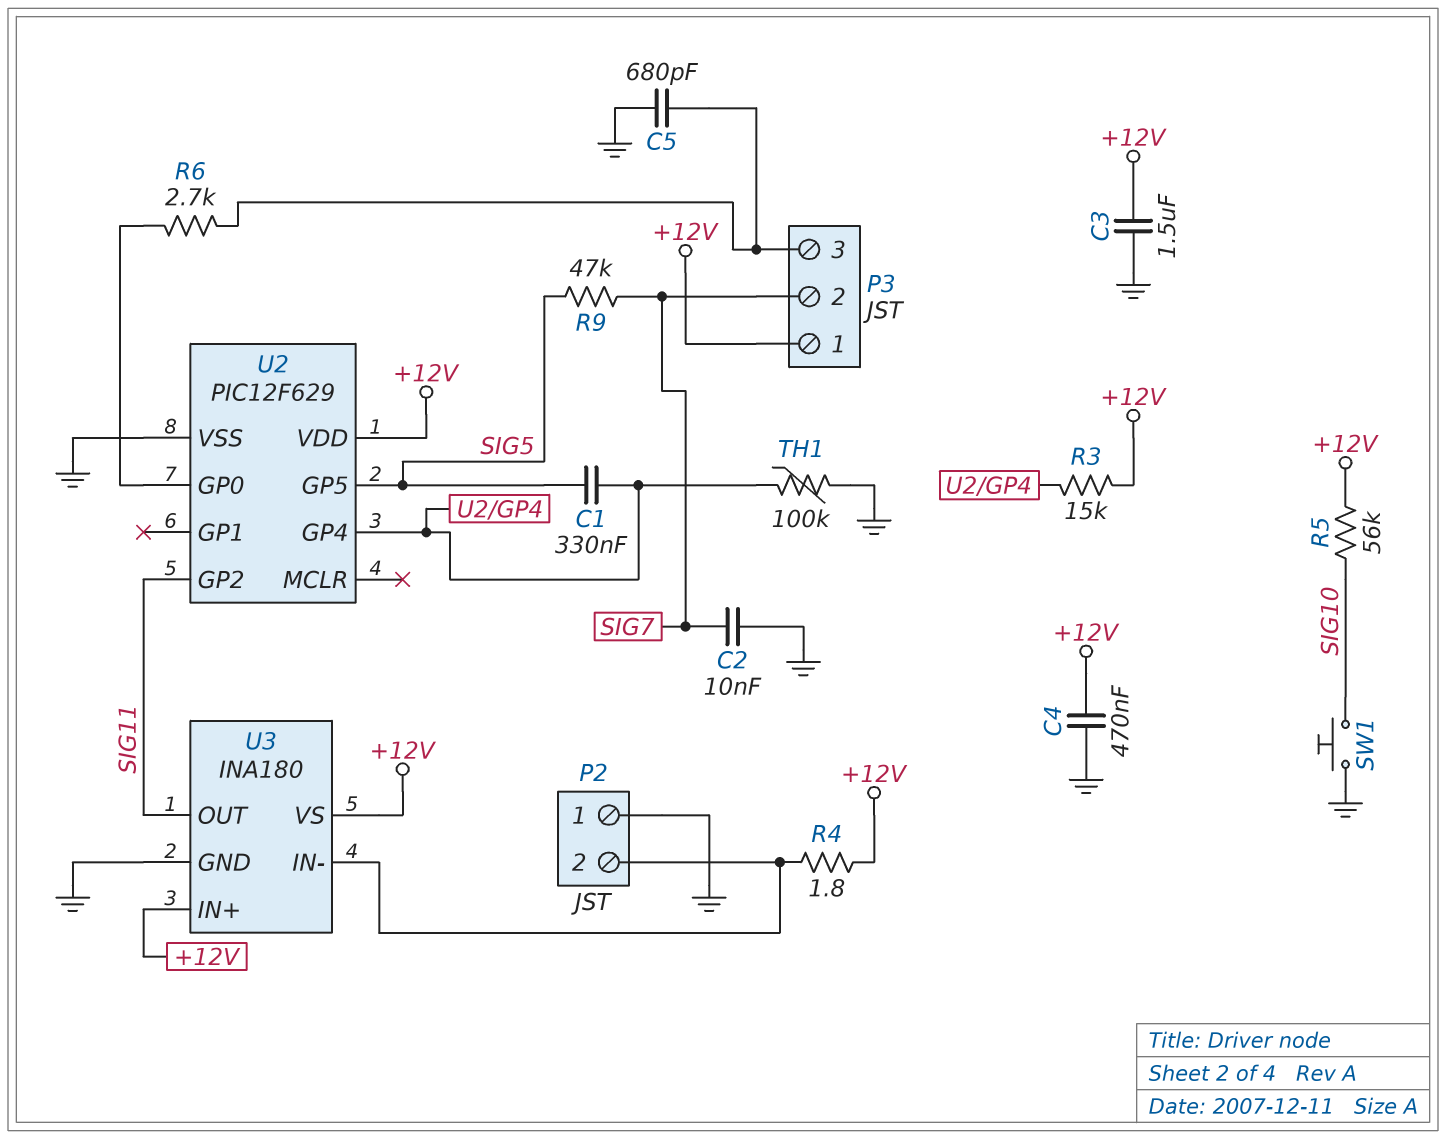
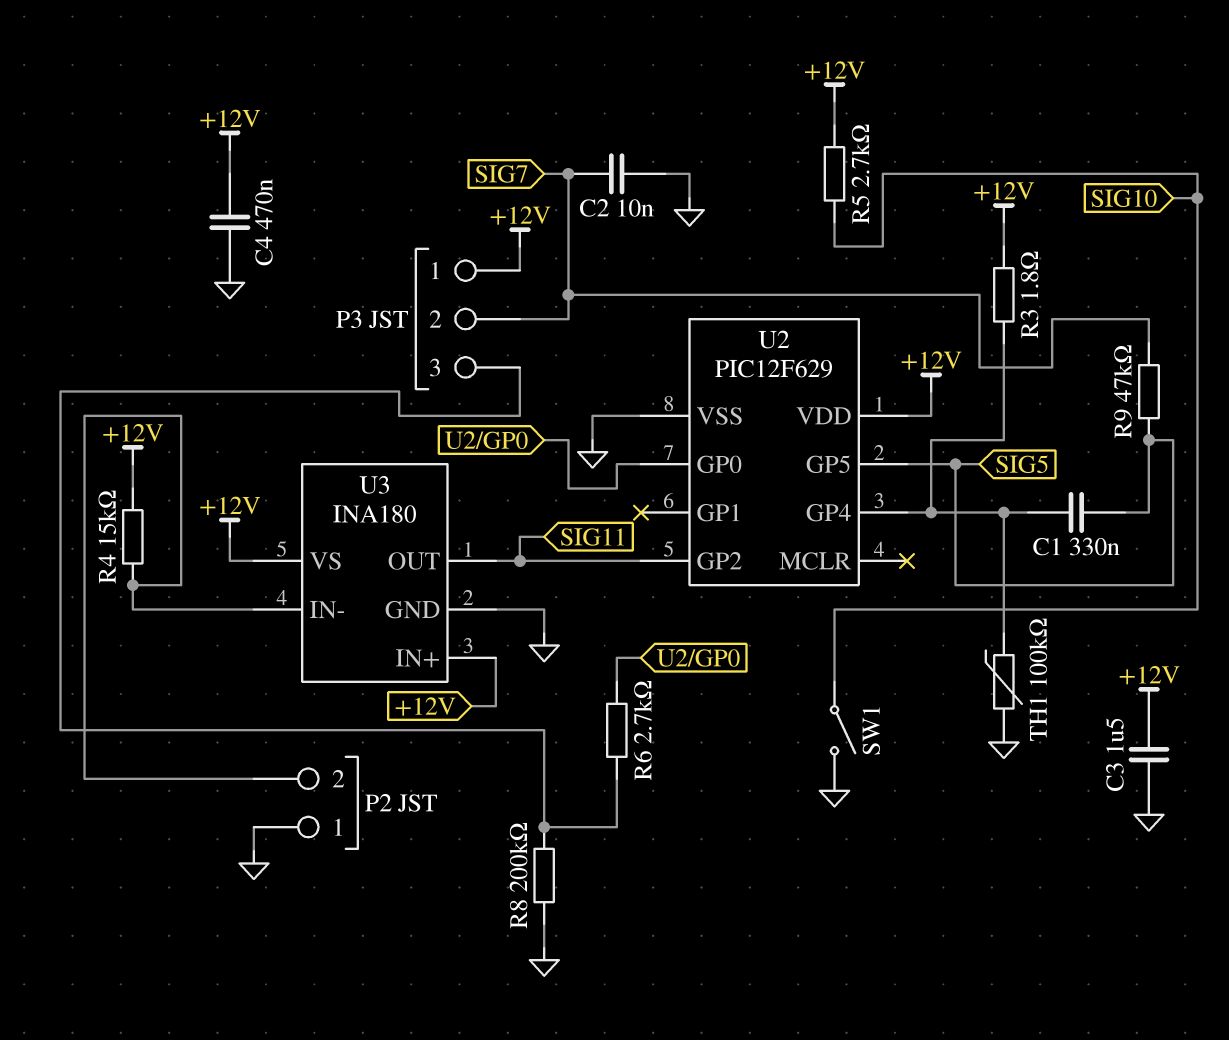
C5: 680pF (GND, P3/3) -> none
R3: 15k (+12V, U2/GP4) -> 1.8 (+12V, U2/GP4)
R4: 1.8 (+12V, P2/2) -> 15k (+12V, P2/2)
R5: 56k (+12V, SIG10) -> 2.7k (+12V, SIG10)
R8: none -> 200k (GND, P3/3)
SW1: button (GND, SIG10) -> switch (GND, SIG10)

